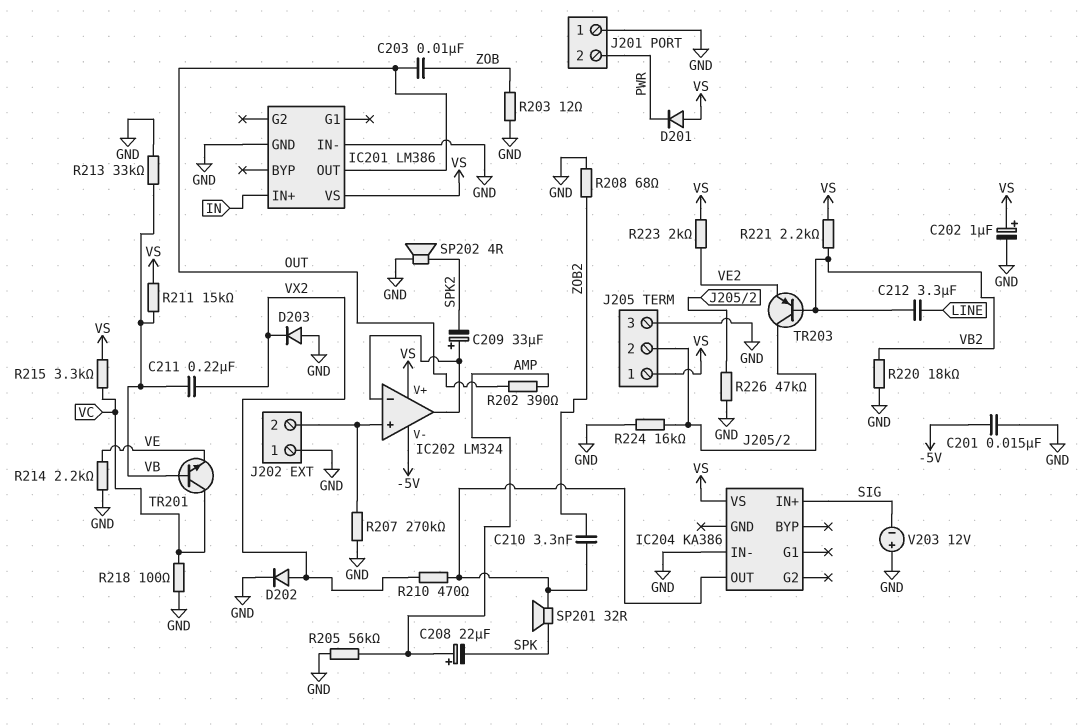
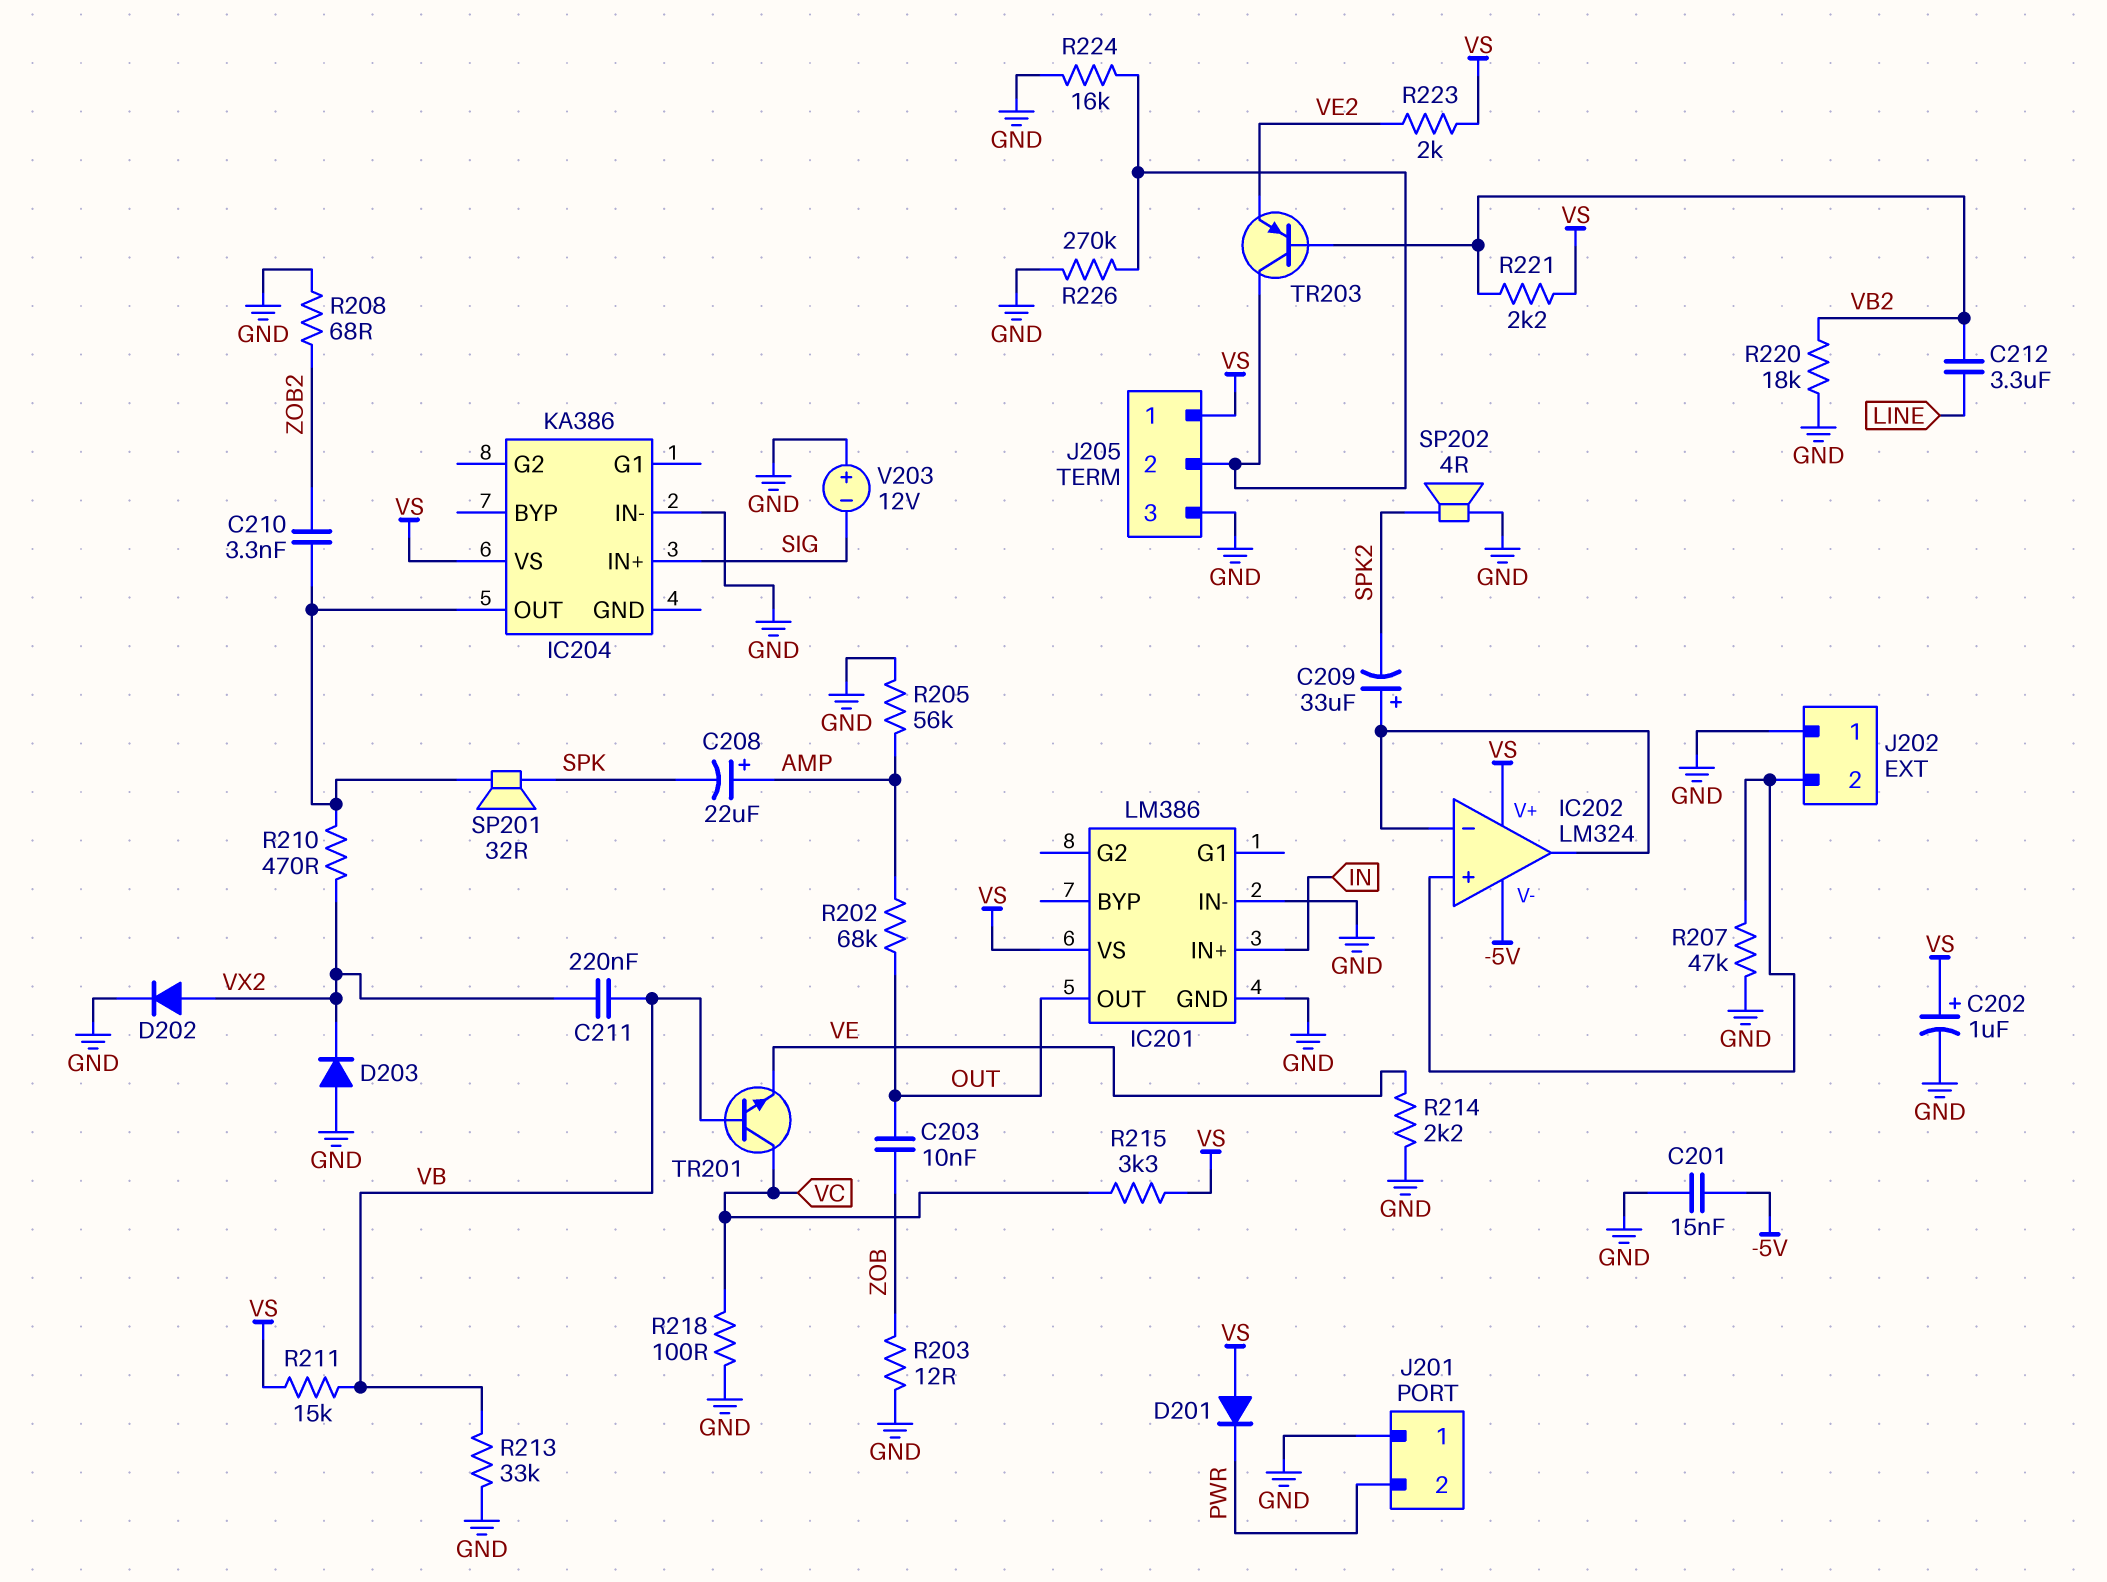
R202: 390 (AMP, OUT) -> 68k (AMP, OUT)
R207: 270k (GND, IC202/in+) -> 47k (GND, IC202/in+)
R226: 47k (GND, J205/2) -> 270k (GND, J205/2)

